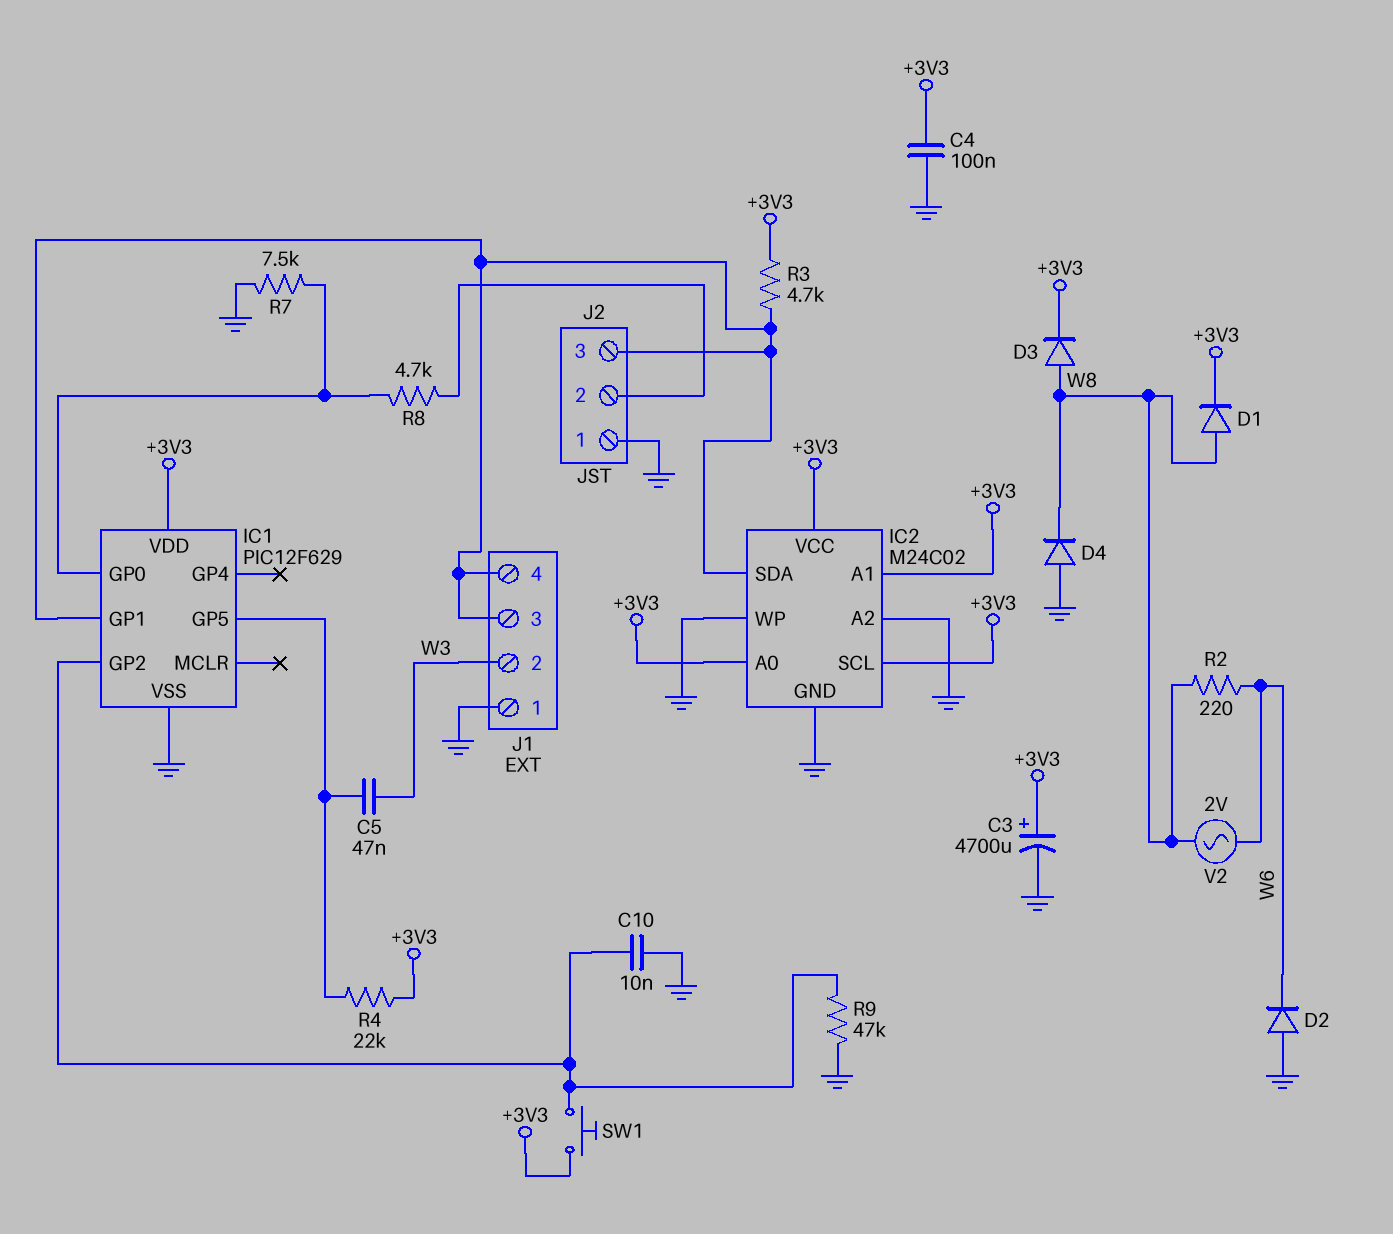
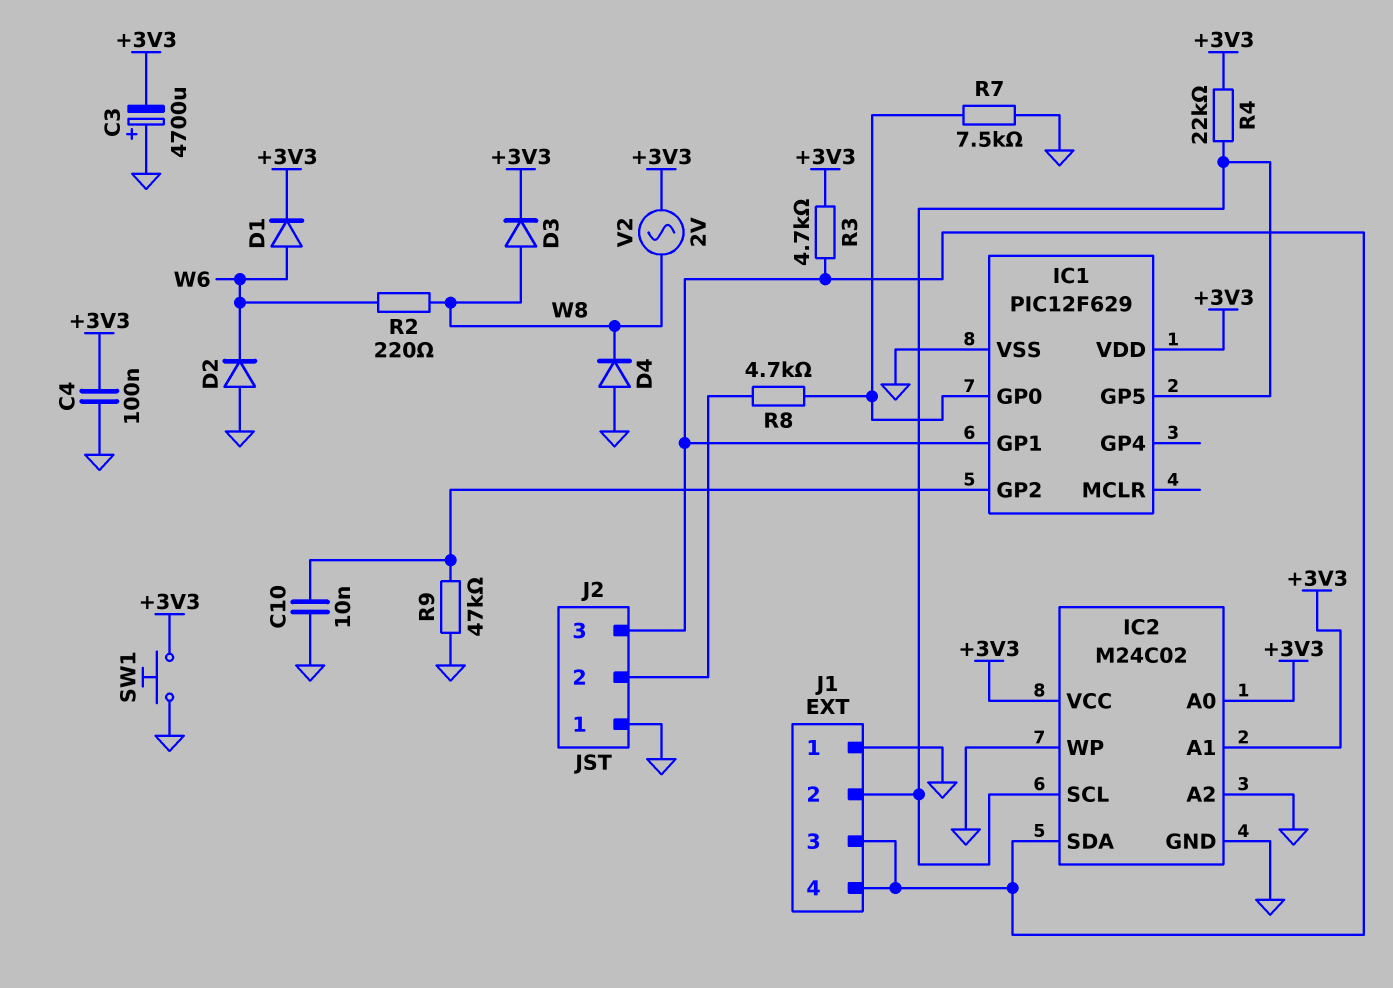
C3: 4700uF (plus +3V3, minus GND) -> 4700uF (plus GND, minus +3V3)
C5: 47nF (IC1/GP5, W3) -> none
D1: diode (A W8, K +3V3) -> diode (A W6, K +3V3)
IC2 pin SCL: +3V3 -> IC1/GP5
J1 pin 2: W3 -> IC1/GP5
SW1: button (+3V3, IC1/GP2) -> button (+3V3, GND)
V2: AC 2V (W6, W8) -> AC 2V (+3V3, W8)

